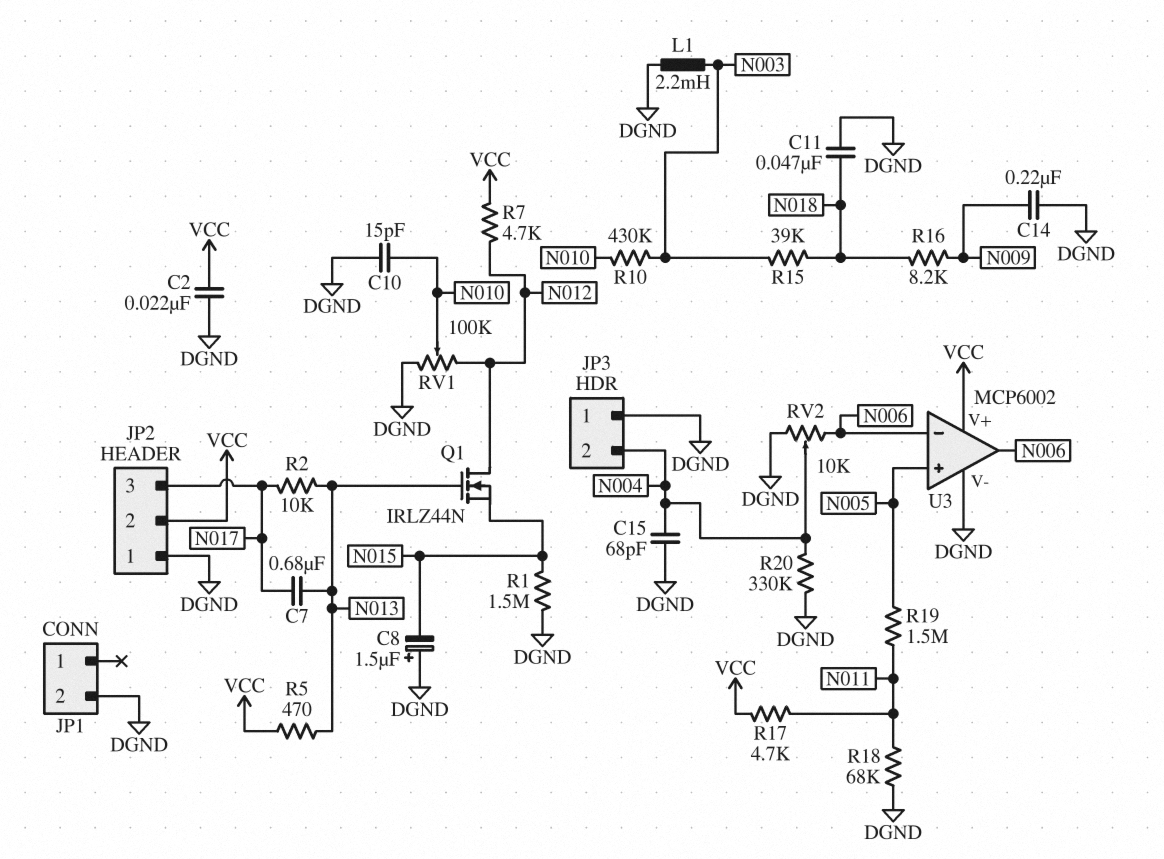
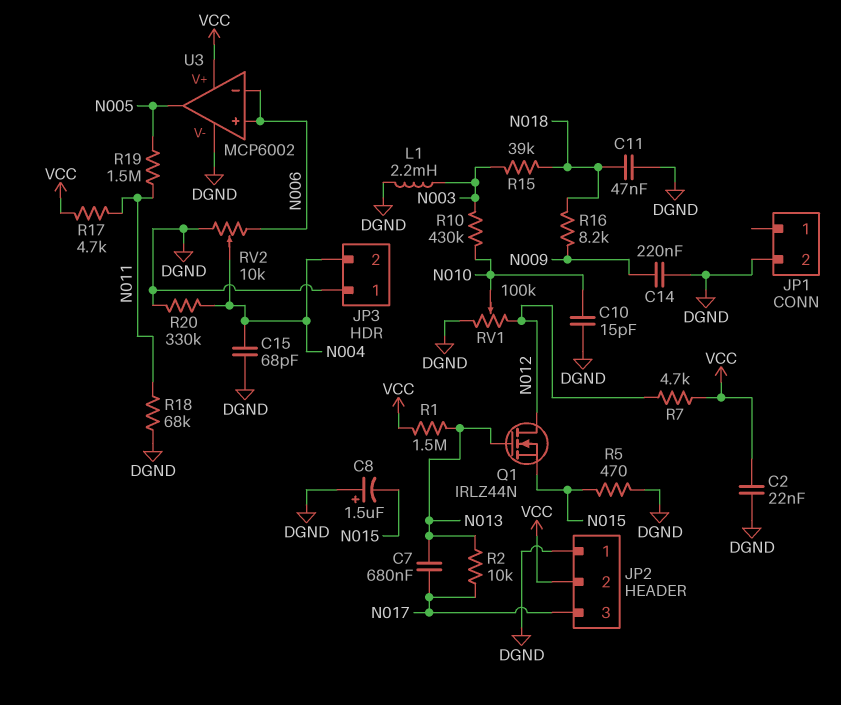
R1: 1.5M (DGND, N015) -> 1.5M (N013, VCC)
R5: 470 (N013, VCC) -> 470 (DGND, N015)
U3 pin in+: N005 -> N006
U3 pin out: N006 -> N005

